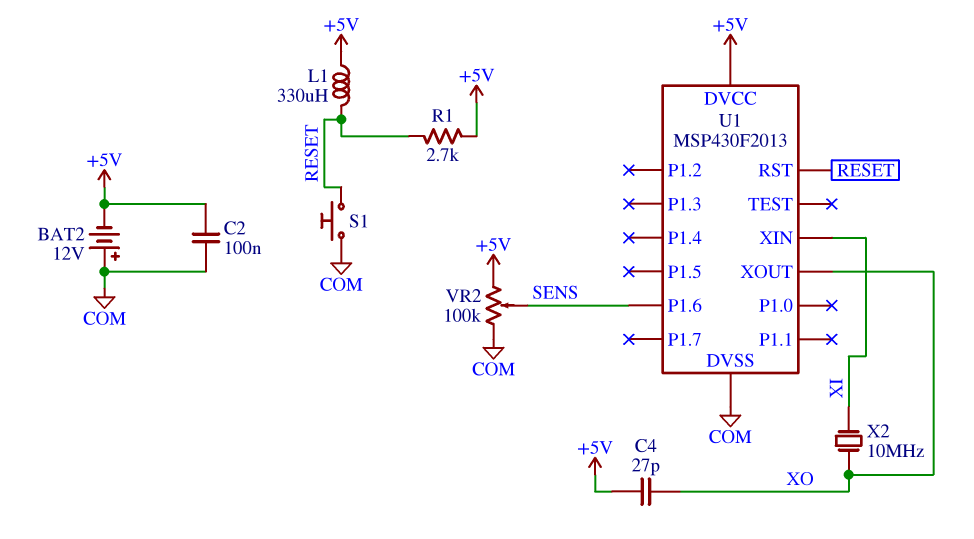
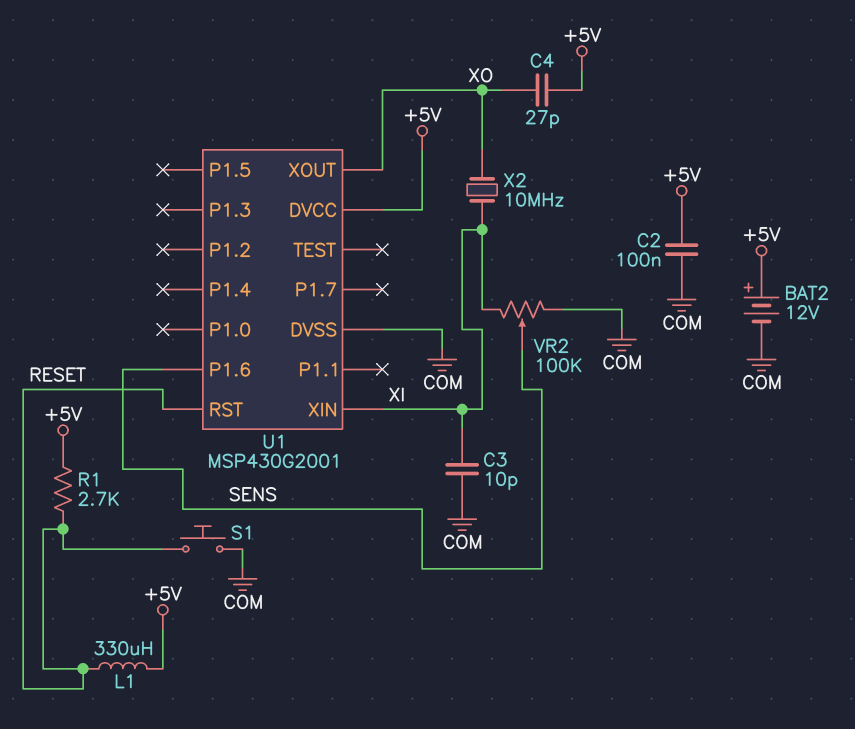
BAT2: 12V (plus COM, minus +5V) -> 12V (plus +5V, minus COM)
C3: none -> 10pF (COM, XI)
U1: MSP430F2013 -> MSP430G2001
VR2: 100k (+5V, COM, wiper SENS) -> 100k (COM, XI, wiper SENS)

